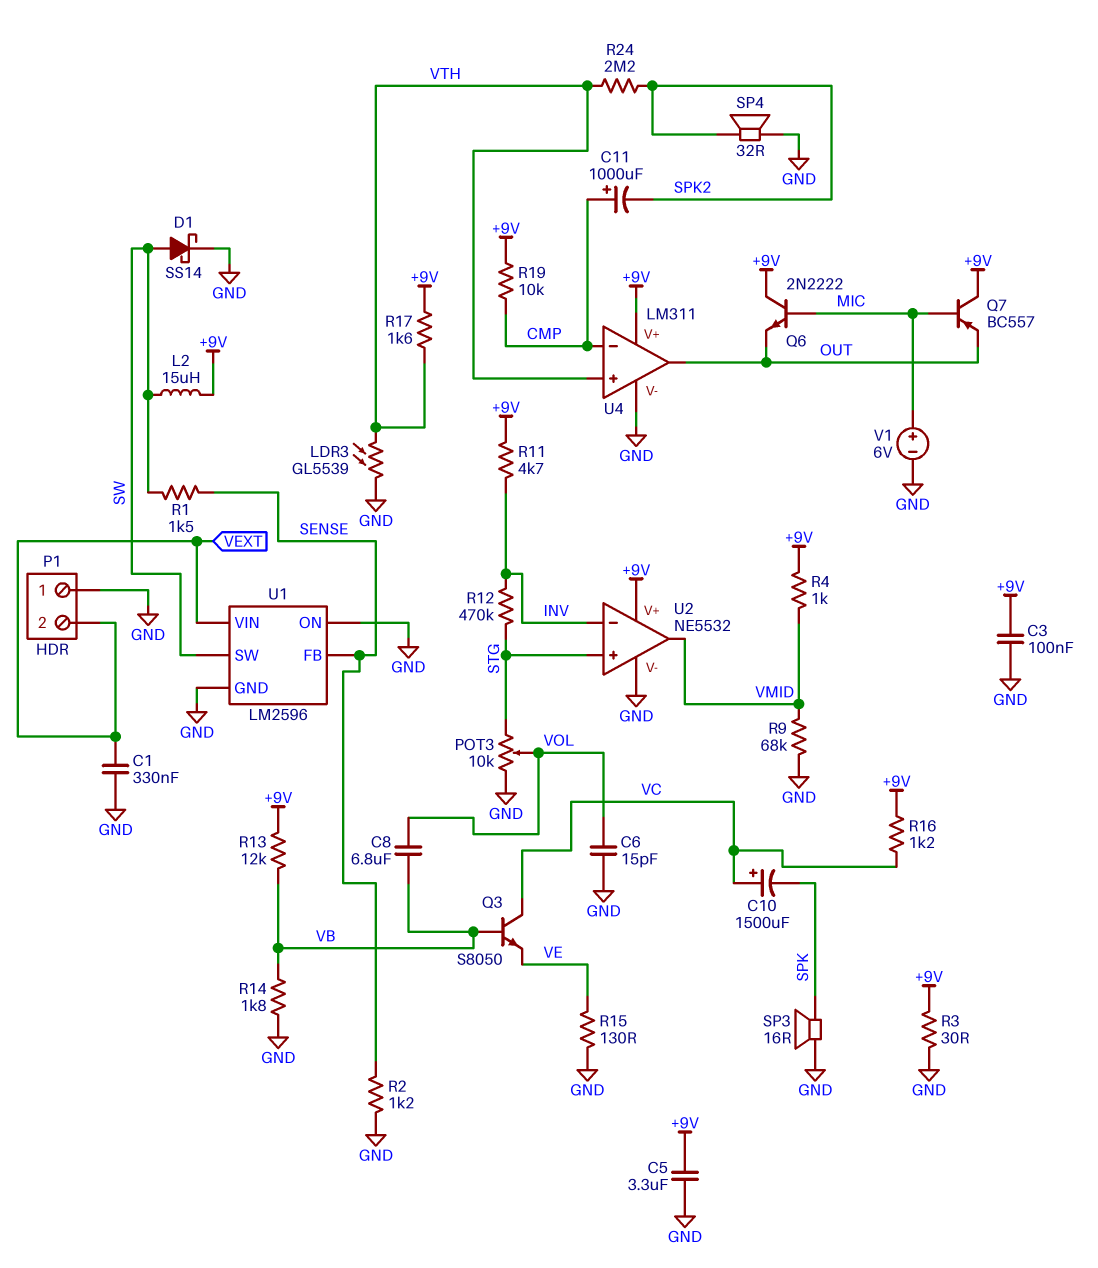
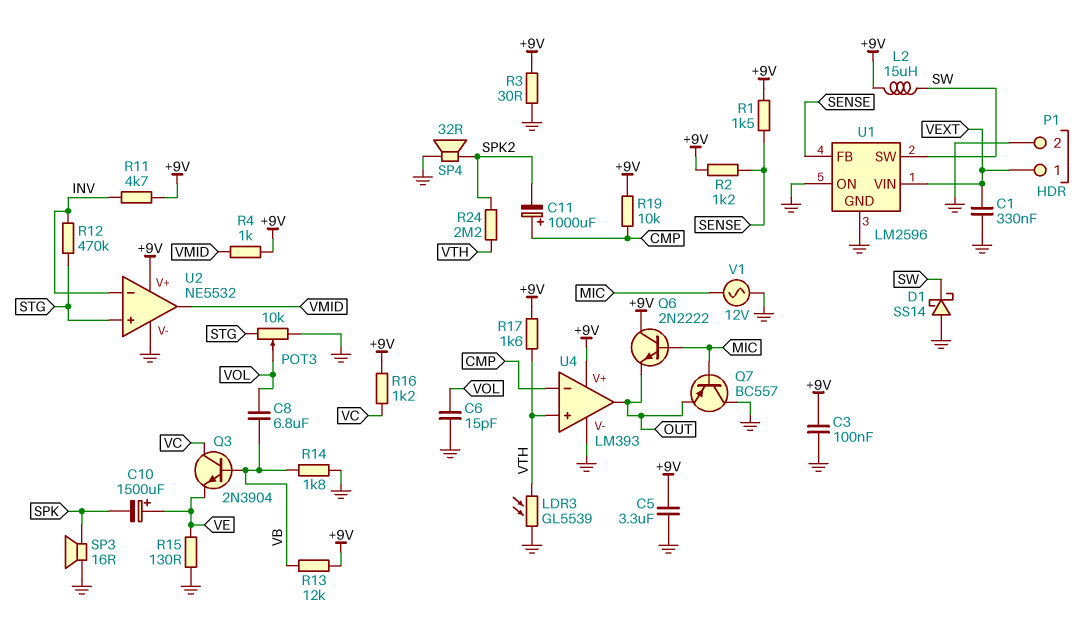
C10: 1500uF (plus VC, minus SPK) -> 1500uF (plus VE, minus SPK)
D1: schottky SS14 (A SW, K GND) -> schottky SS14 (A GND, K SW)
P1 pin 1: GND -> VEXT
P1 pin 2: VEXT -> GND
Q3: NPN S8050 (B VB, C VC, E VE) -> NPN 2N3904 (B VB, C VC, E VE)
Q7: PNP BC557 (B MIC, C +9V, E OUT) -> PNP BC557 (B MIC, C GND, E OUT)
R1: 1.5k (SENSE, SW) -> 1.5k (+9V, SENSE)
R2: 1.2k (GND, SENSE) -> 1.2k (+9V, SENSE)
R9: 68k (GND, VMID) -> none
U4: LM311 -> LM393
V1: 6V (plus MIC, minus GND) -> AC 12V (GND, MIC)

